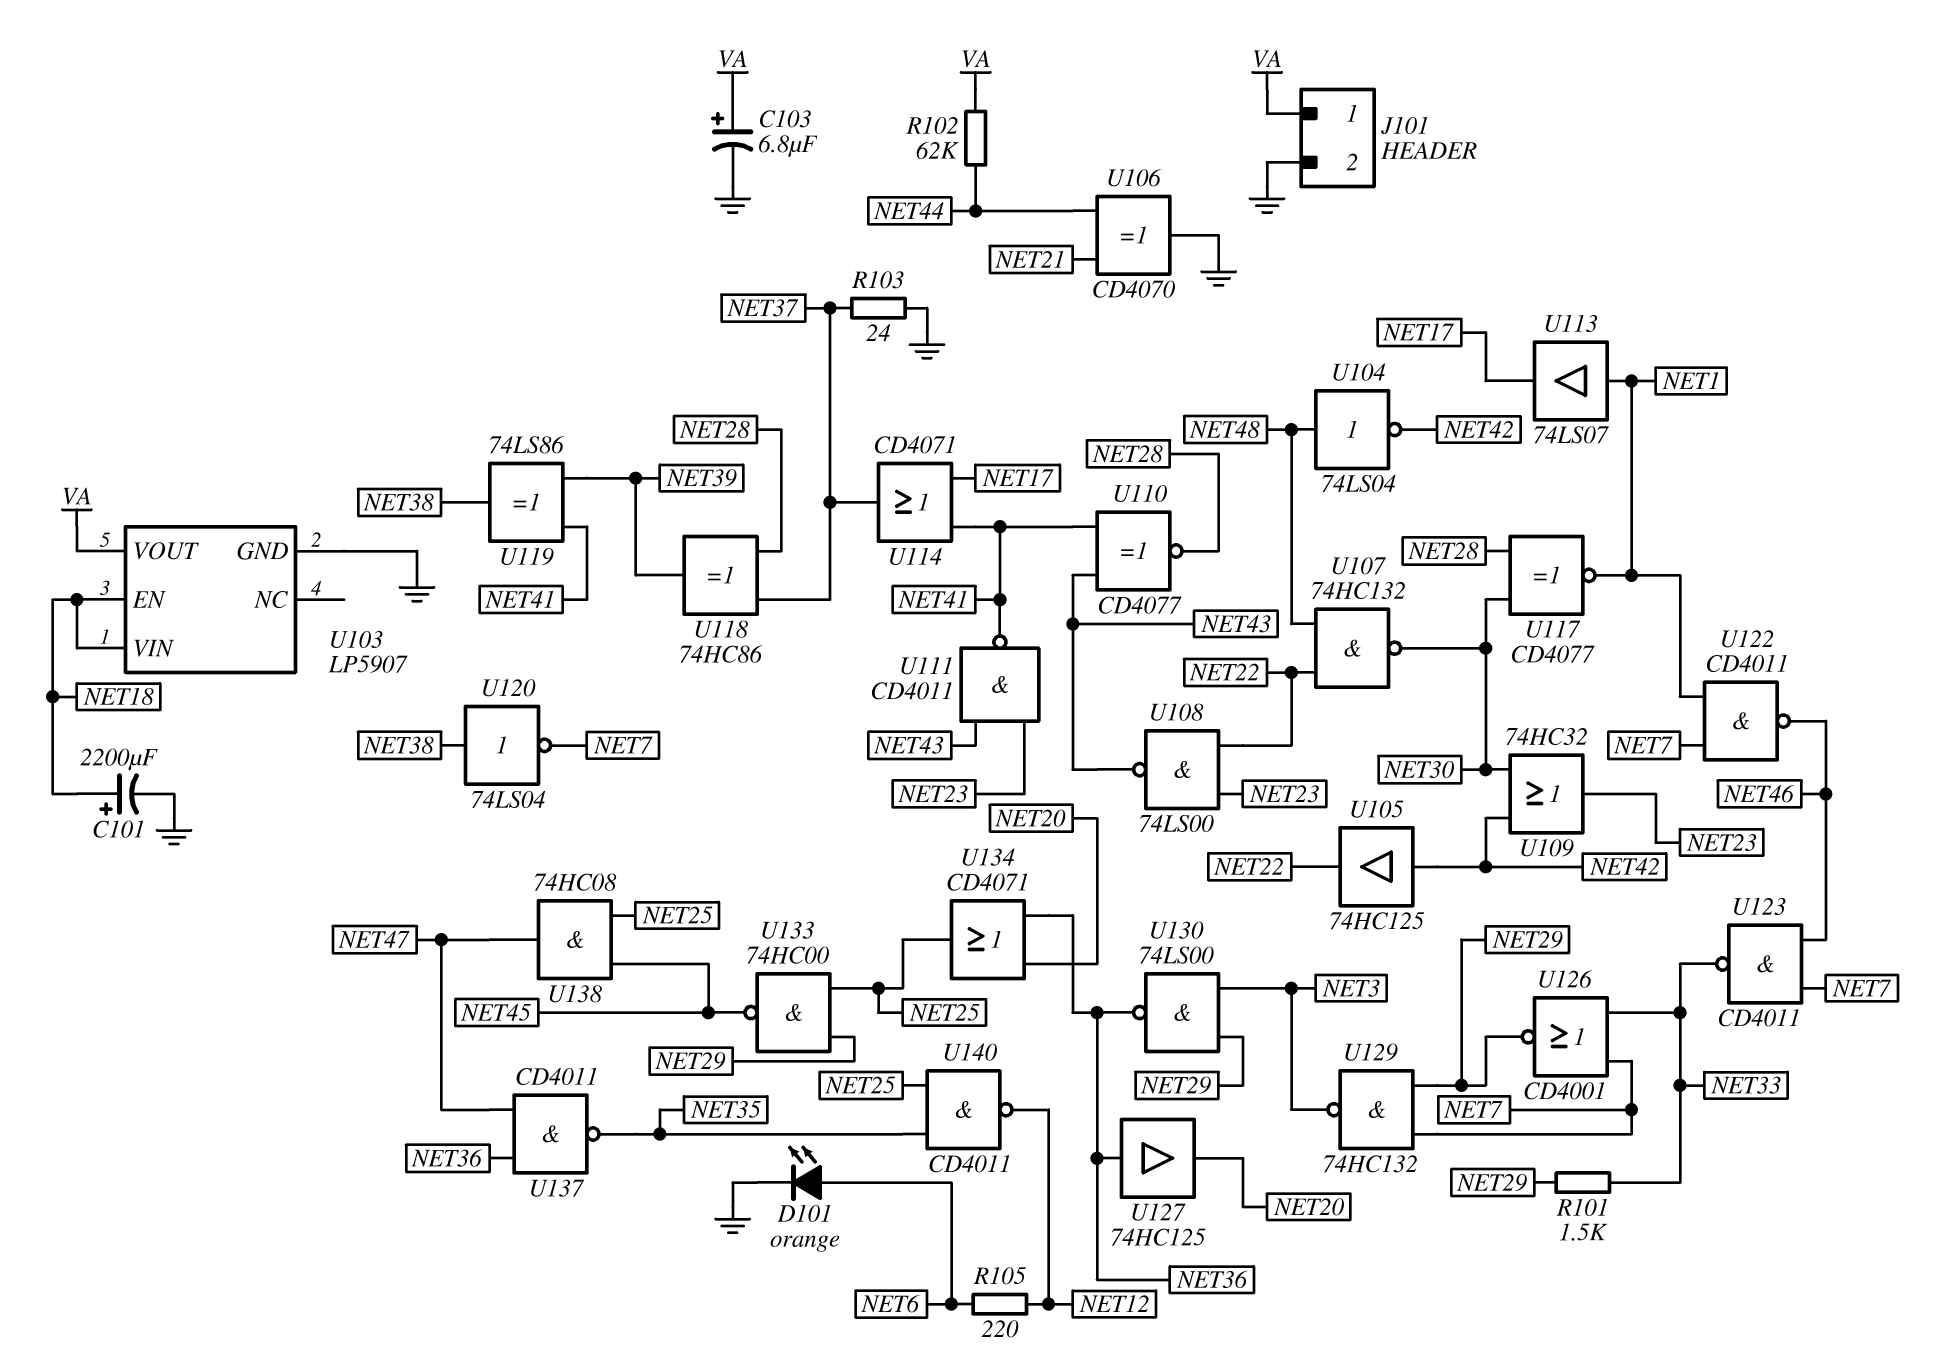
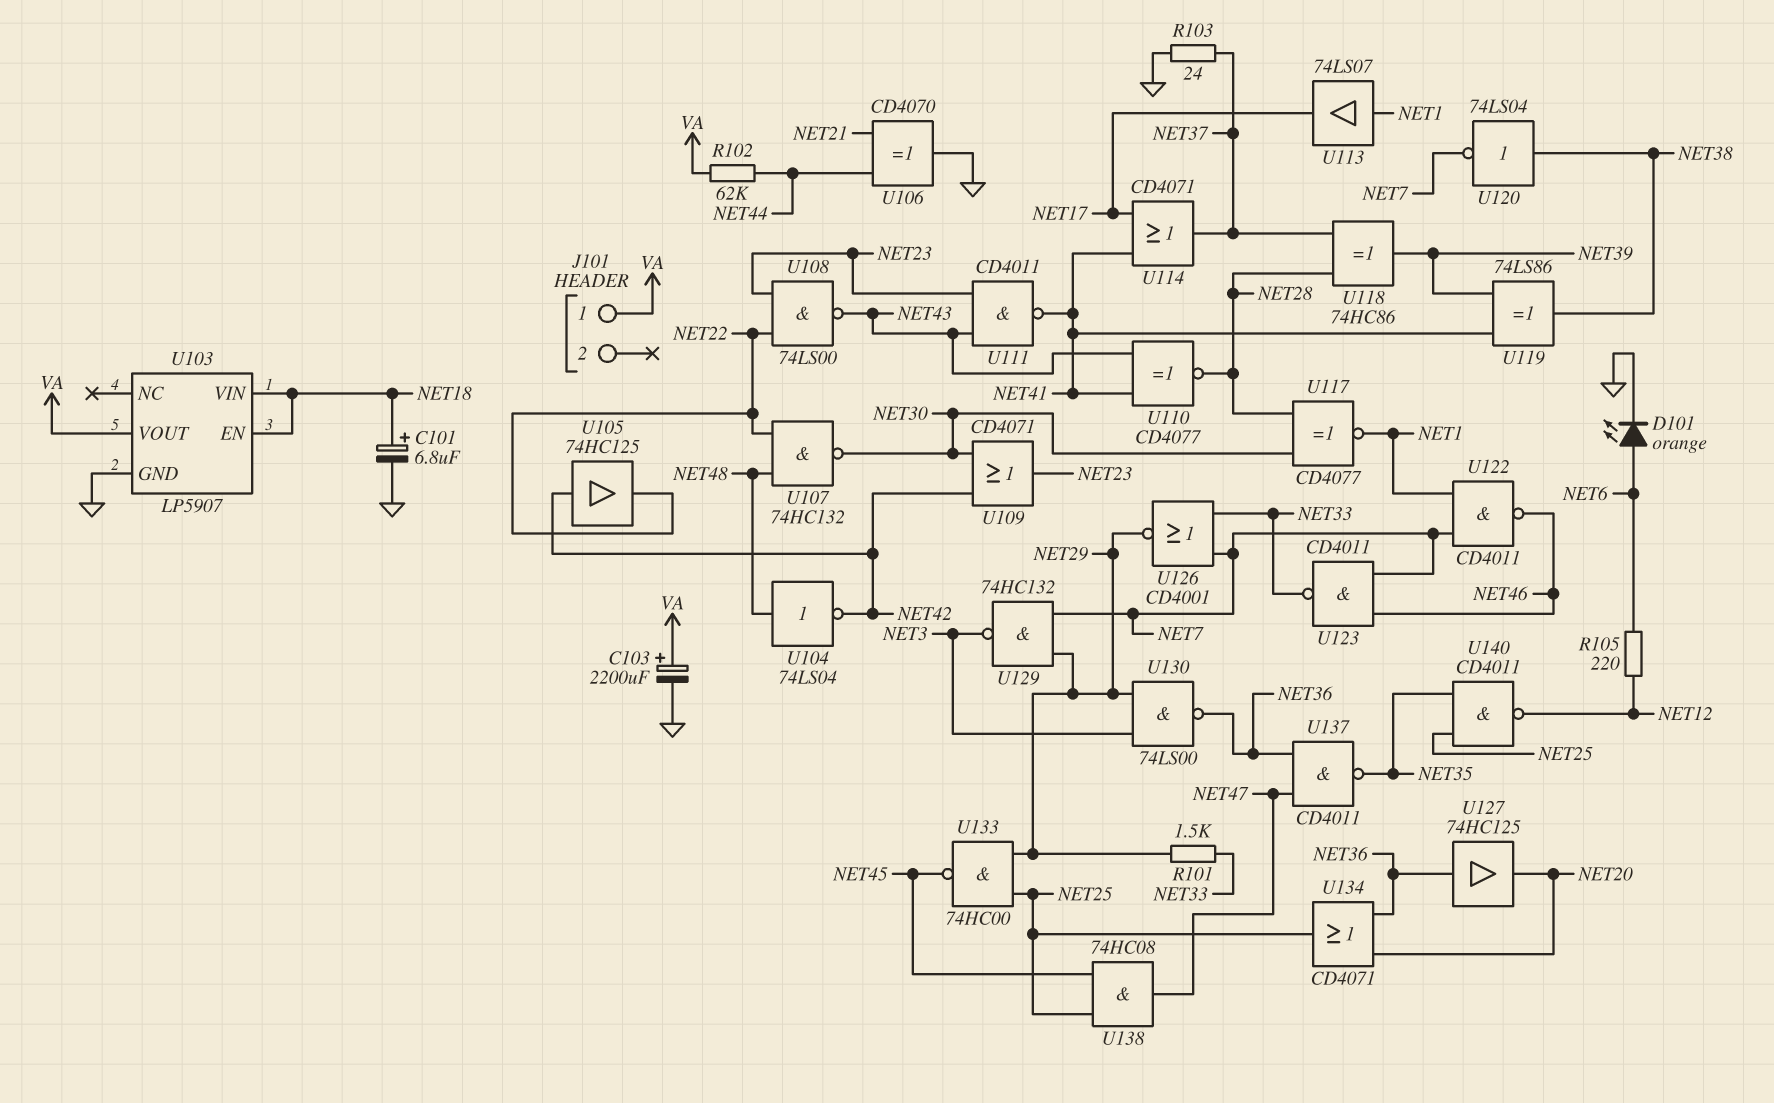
C101: 2200uF (plus NET18, minus GND) -> 6.8uF (plus NET18, minus GND)
C103: 6.8uF (plus VA, minus GND) -> 2200uF (plus VA, minus GND)
J101 pin 2: GND -> none
U109: OR 74HC32 (in NET30, in NET42, out NET23) -> OR CD4071 (in NET30, in NET42, out NET23)

